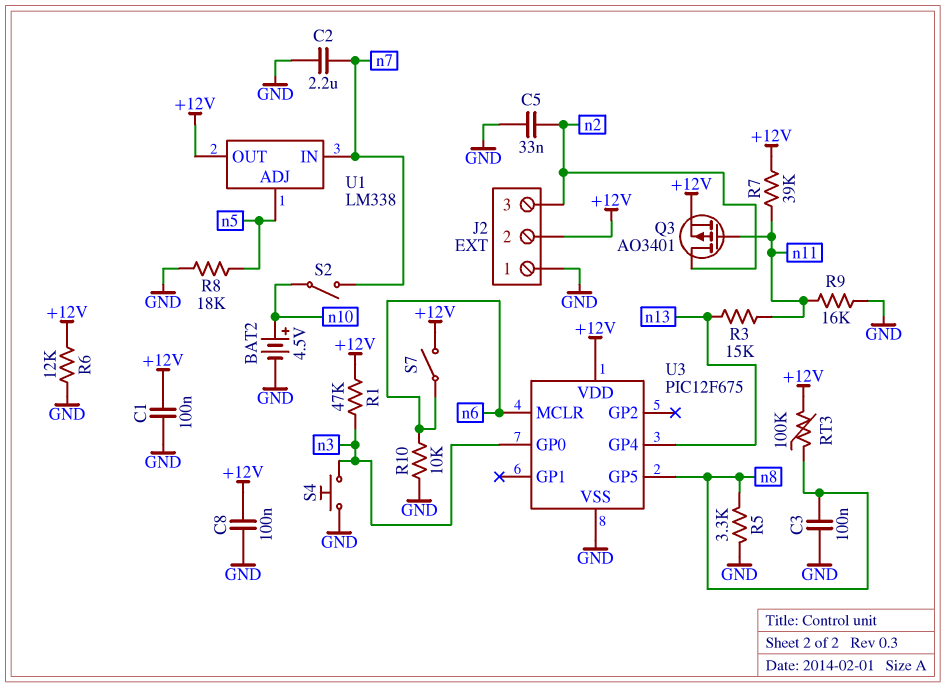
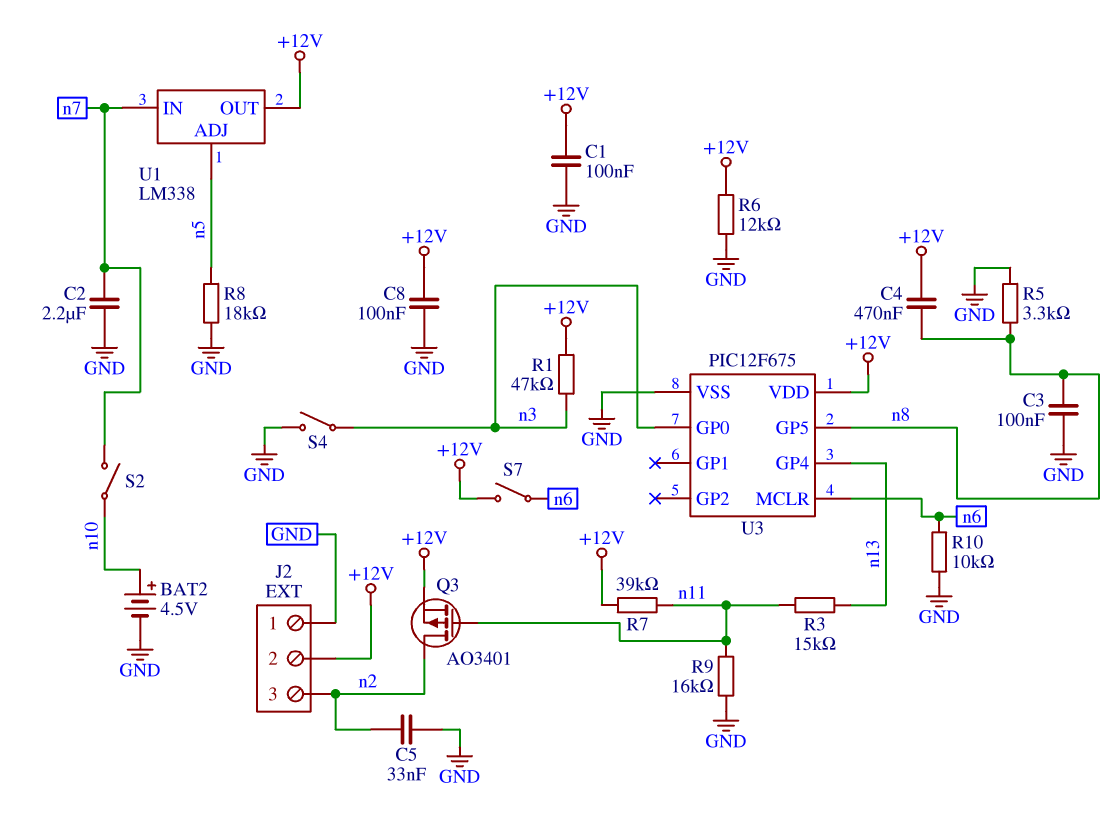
C4: none -> 470nF (+12V, n8)
RT3: 100k (+12V, n8) -> none
S4: button (GND, n3) -> switch (GND, n3)

